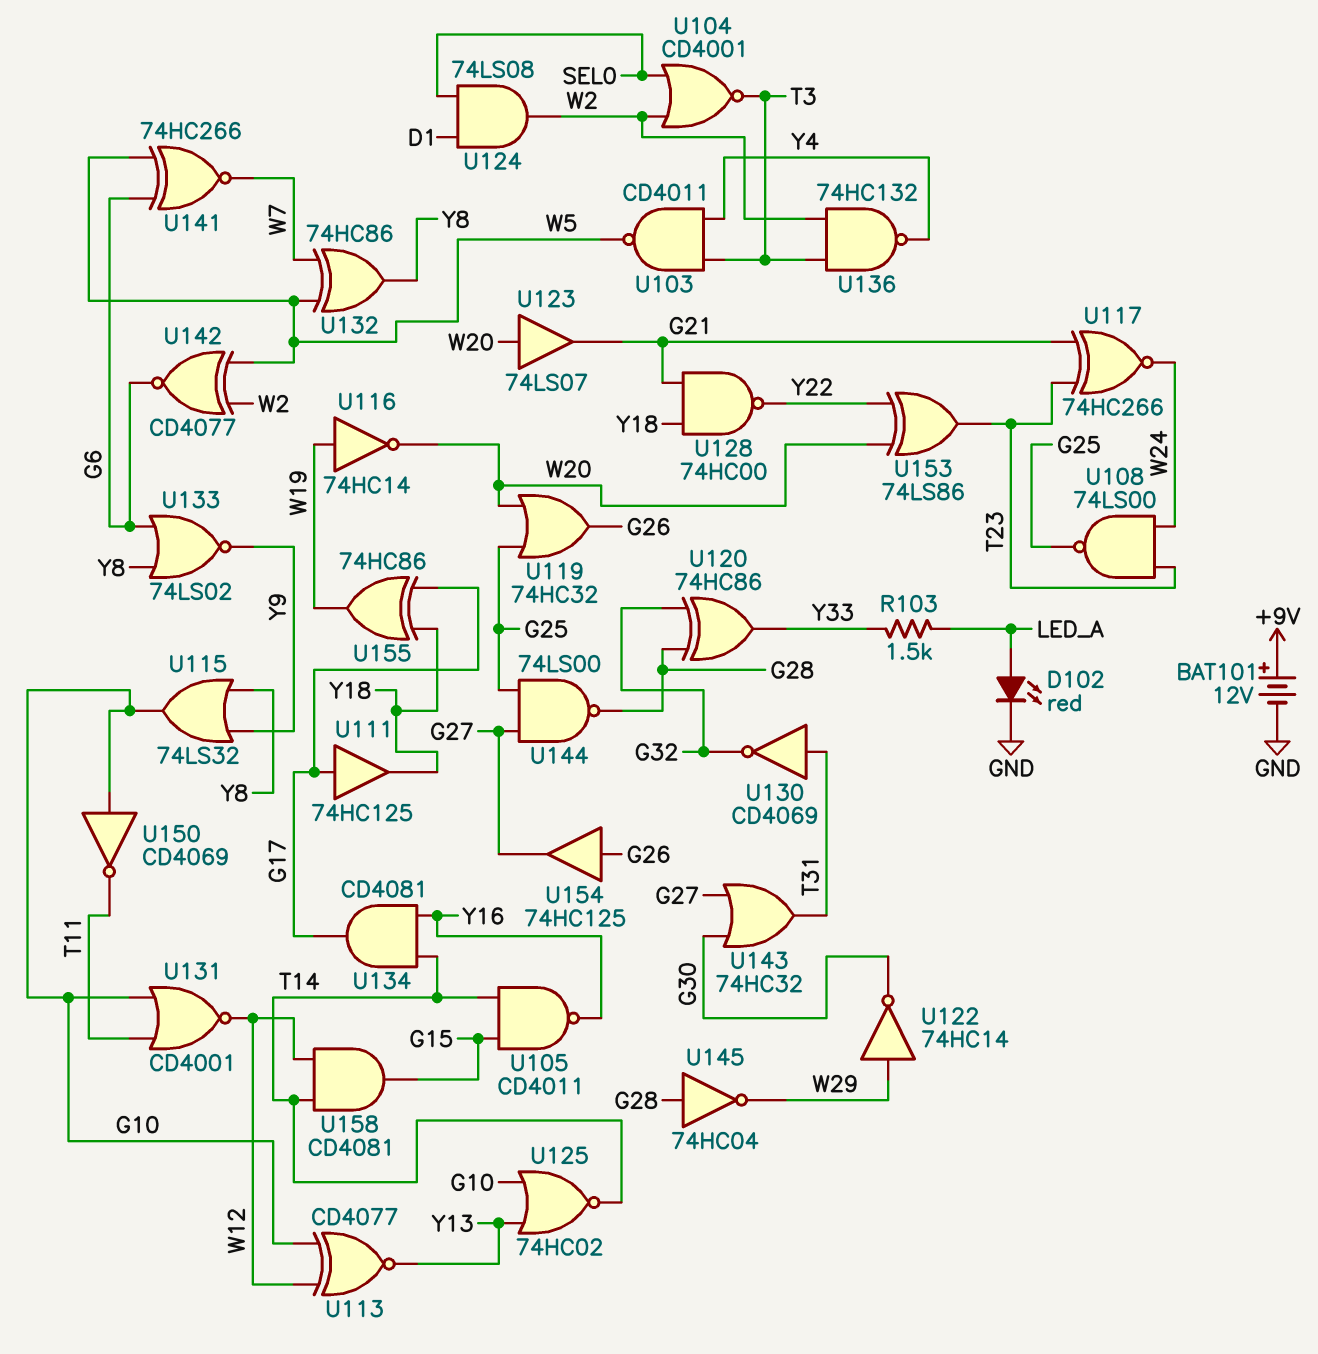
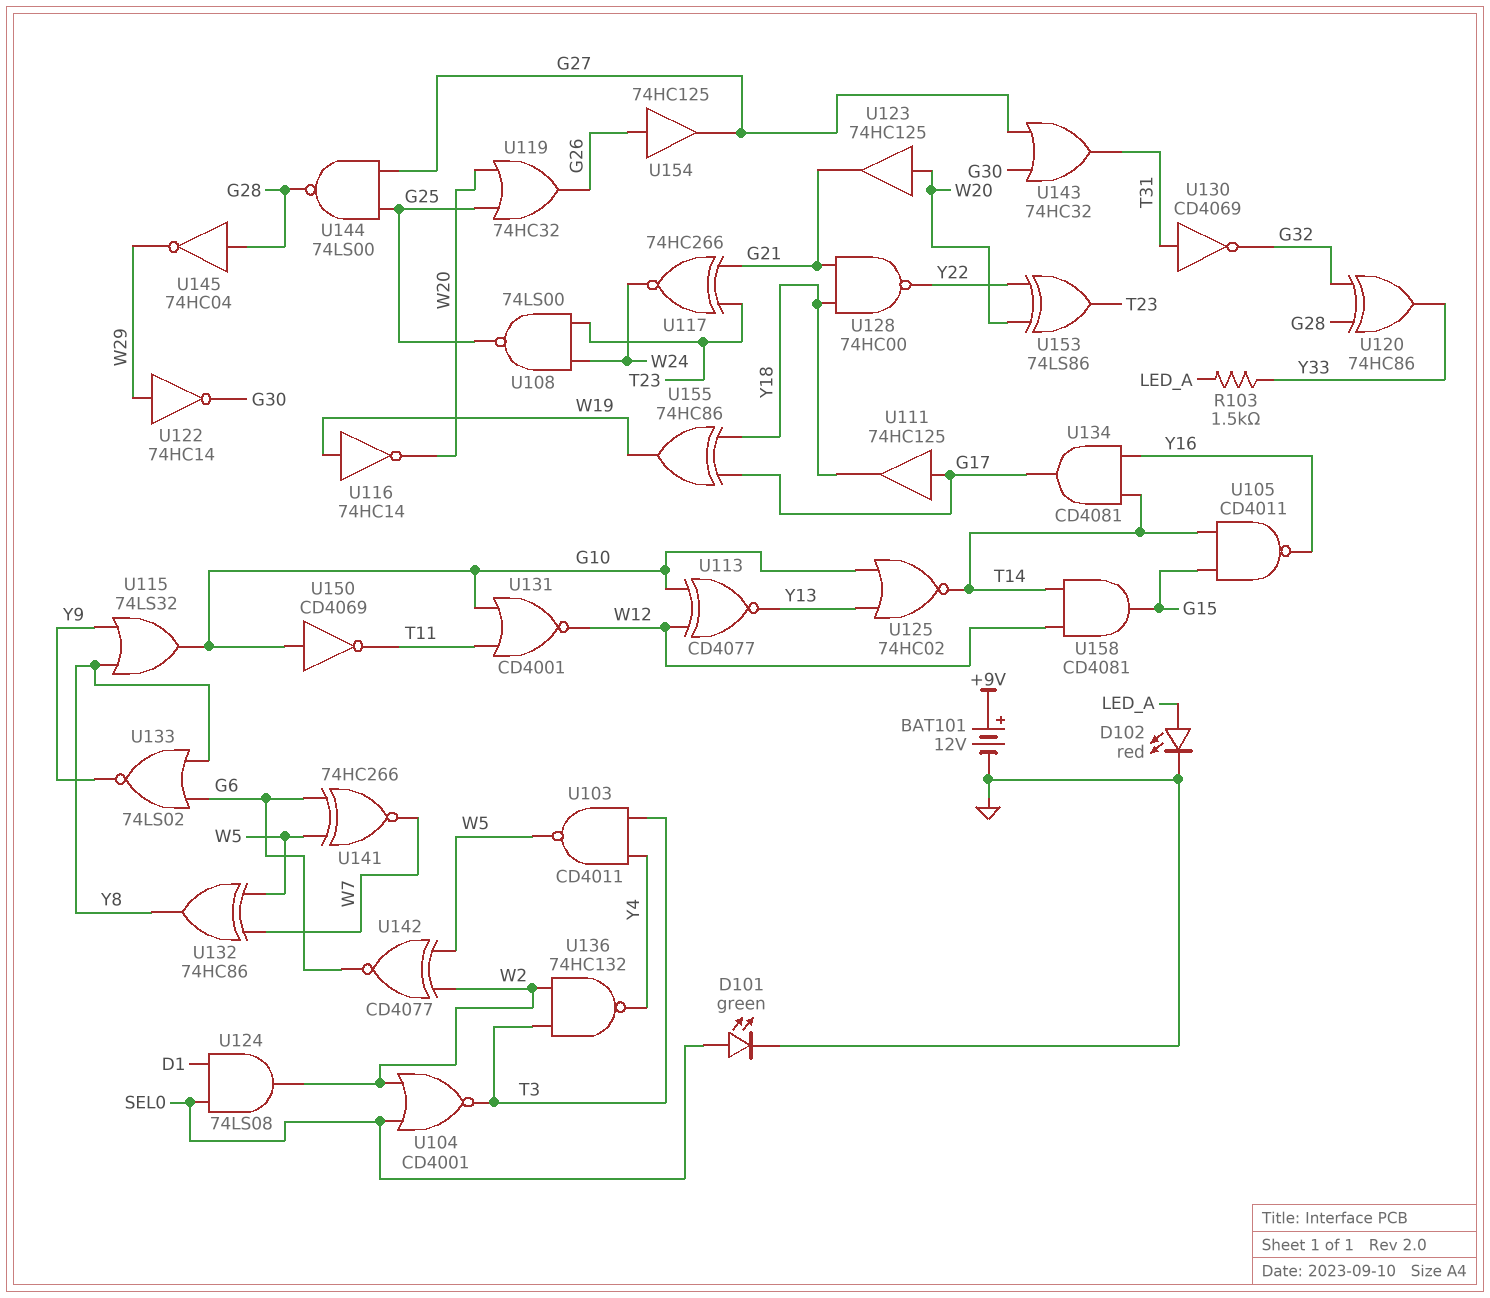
D101: none -> LED green (A SEL0, K GND)
U123: buffer 74LS07 (in W20, out G21) -> buffer 74HC125 (in W20, out G21)

